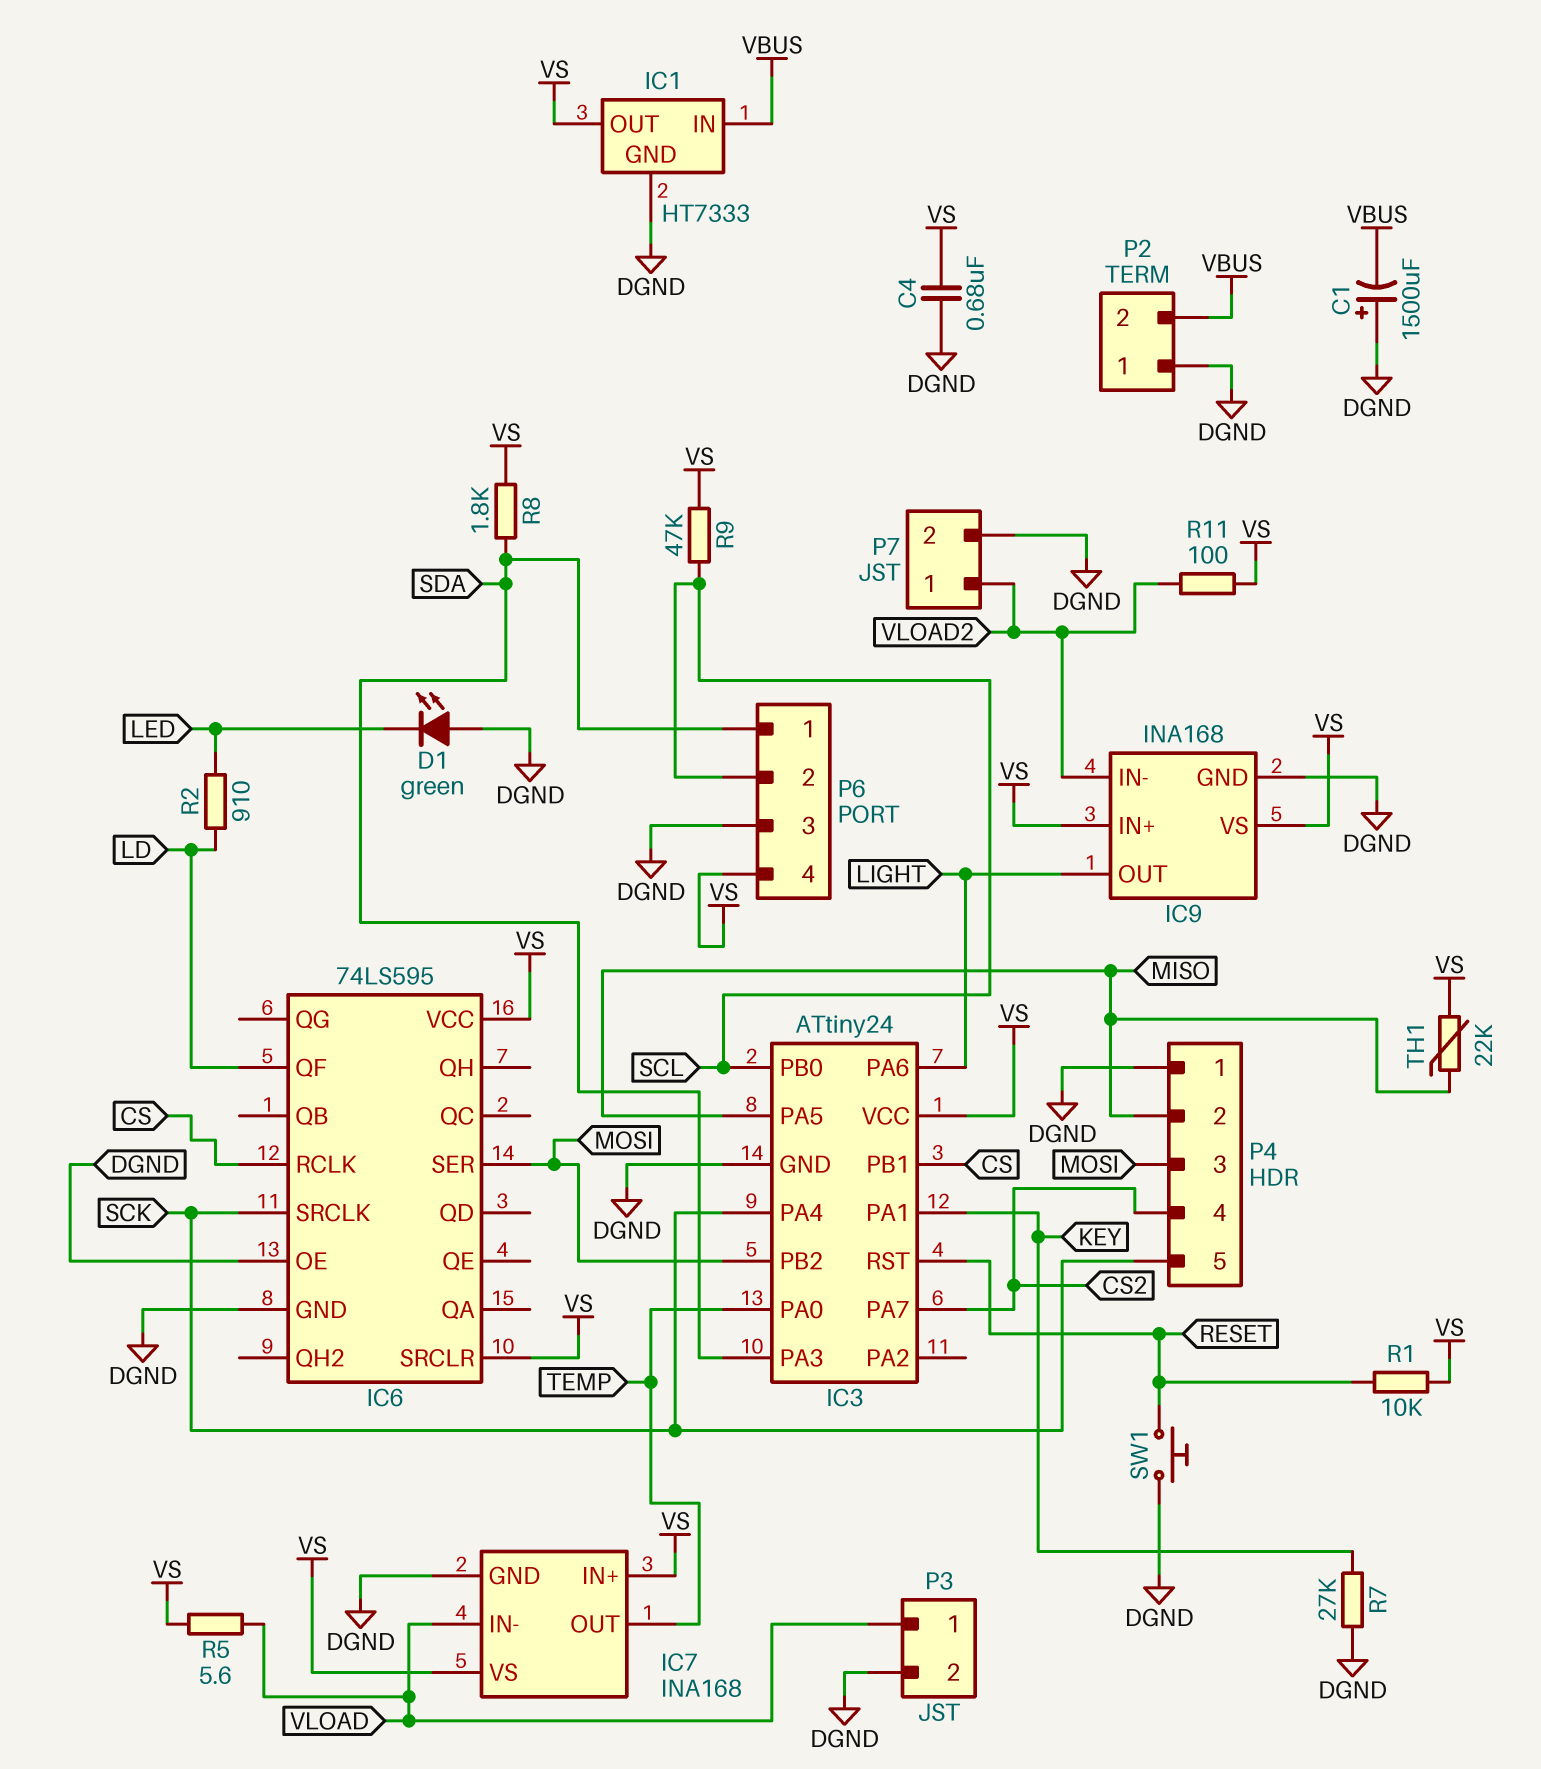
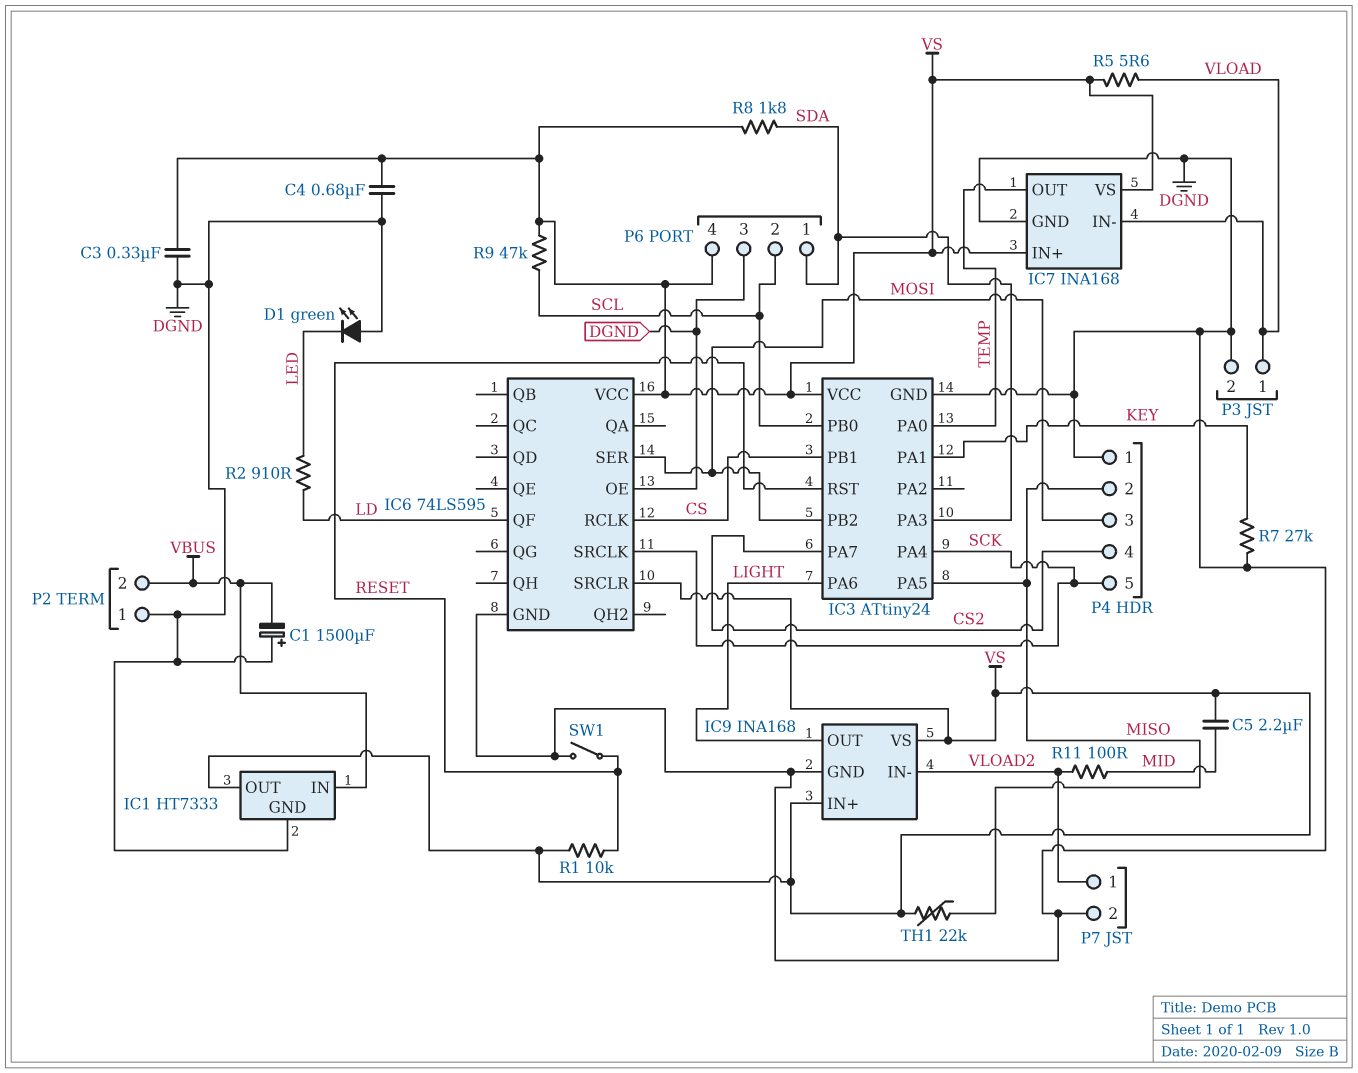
C3: none -> 330nF (DGND, VS)
C5: none -> 2.2uF (MID, VS)
R11: 100 (VLOAD2, VS) -> 100 (MID, VLOAD2)
SW1: button (DGND, RESET) -> switch (DGND, RESET)

